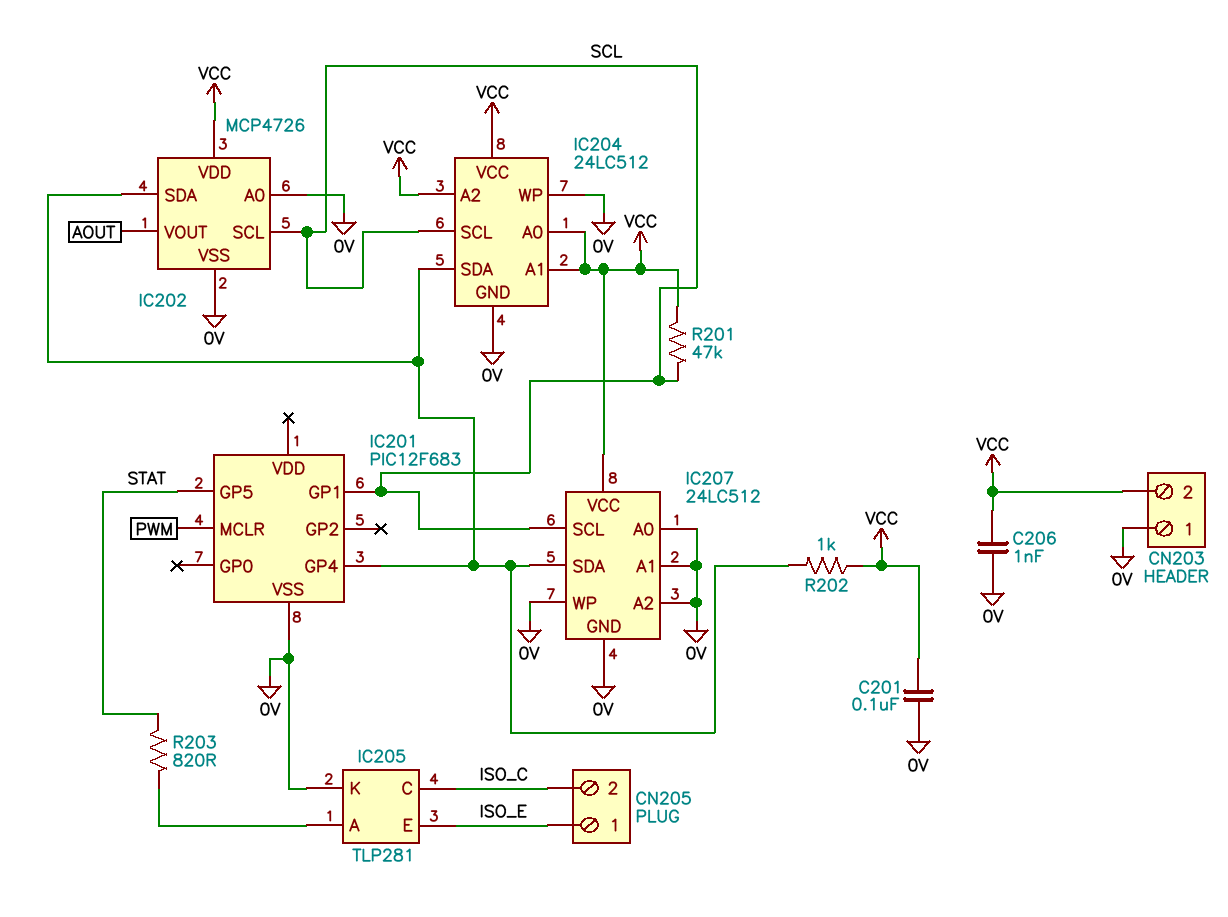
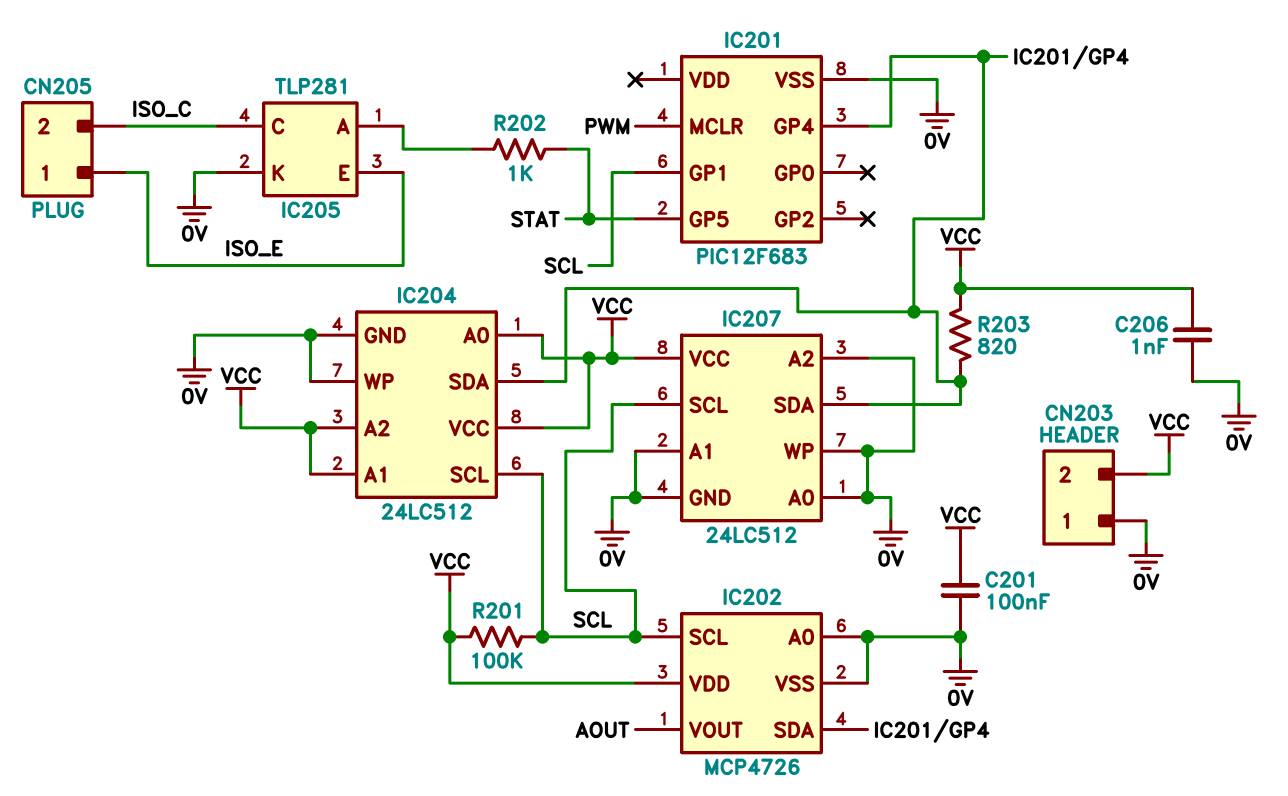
R201: 47k (SCL, VCC) -> 100k (SCL, VCC)
R202: 1k (IC201/GP4, VCC) -> 1k (IC205/A, STAT)
R203: 820 (IC205/A, STAT) -> 820 (IC201/GP4, VCC)

